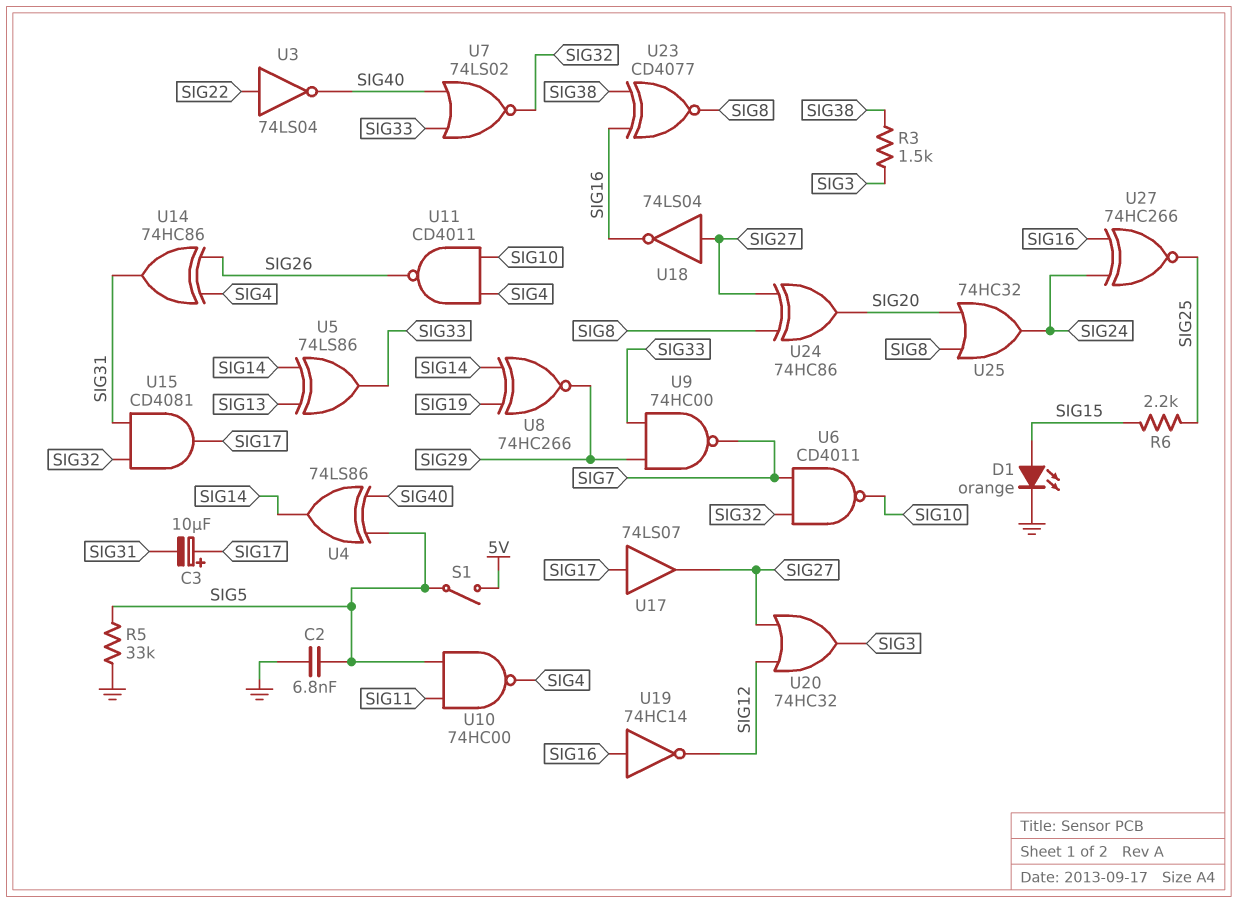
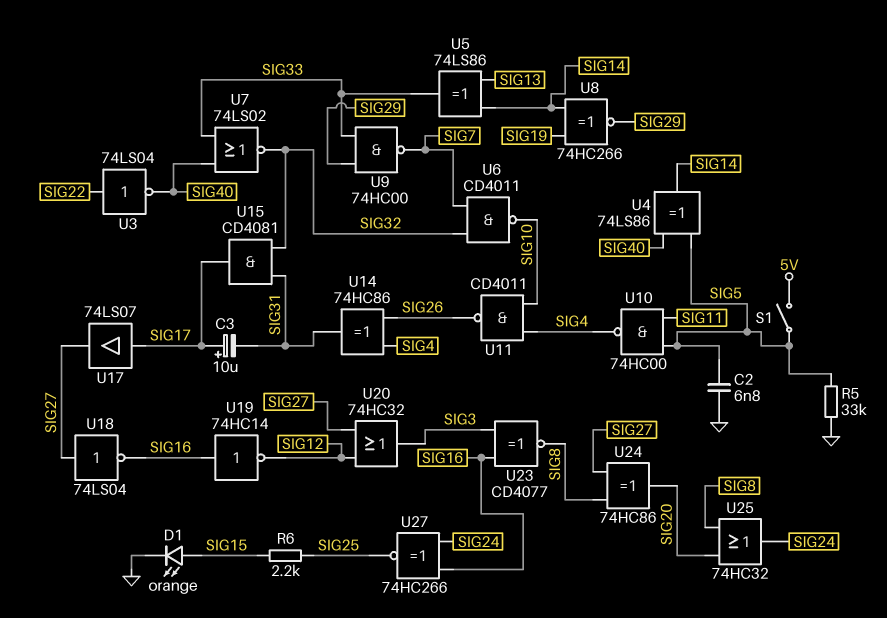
R3: 1.5k (SIG3, SIG38) -> none
U23: XNOR CD4077 (in SIG16, in SIG38, out SIG8) -> XNOR CD4077 (in SIG3, in SIG16, out SIG8)

